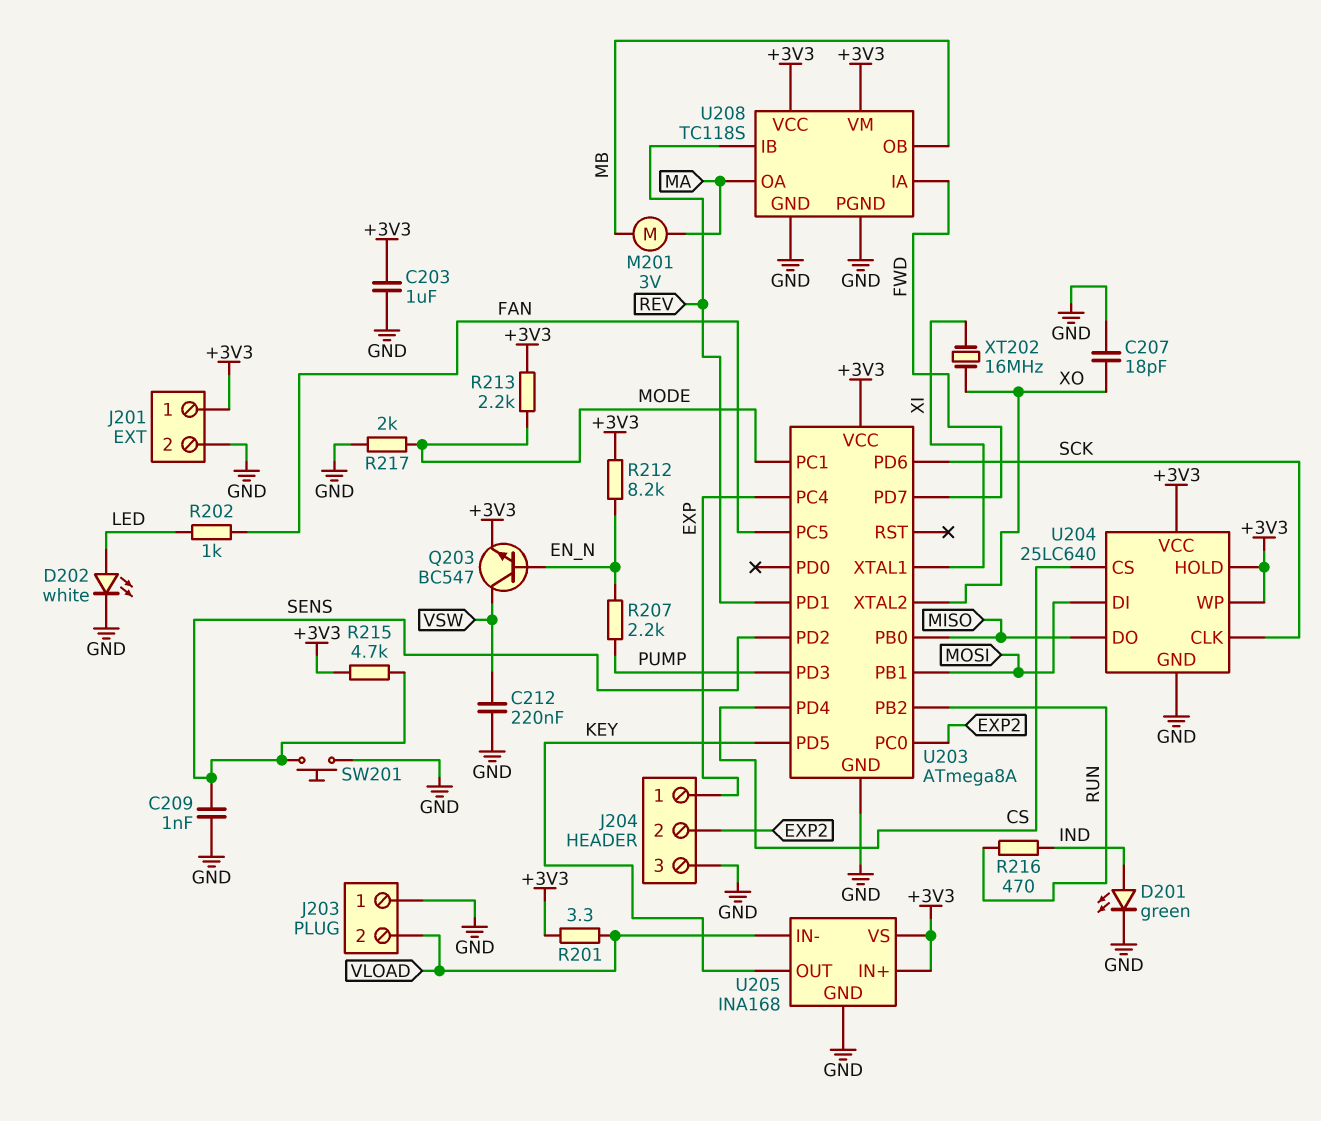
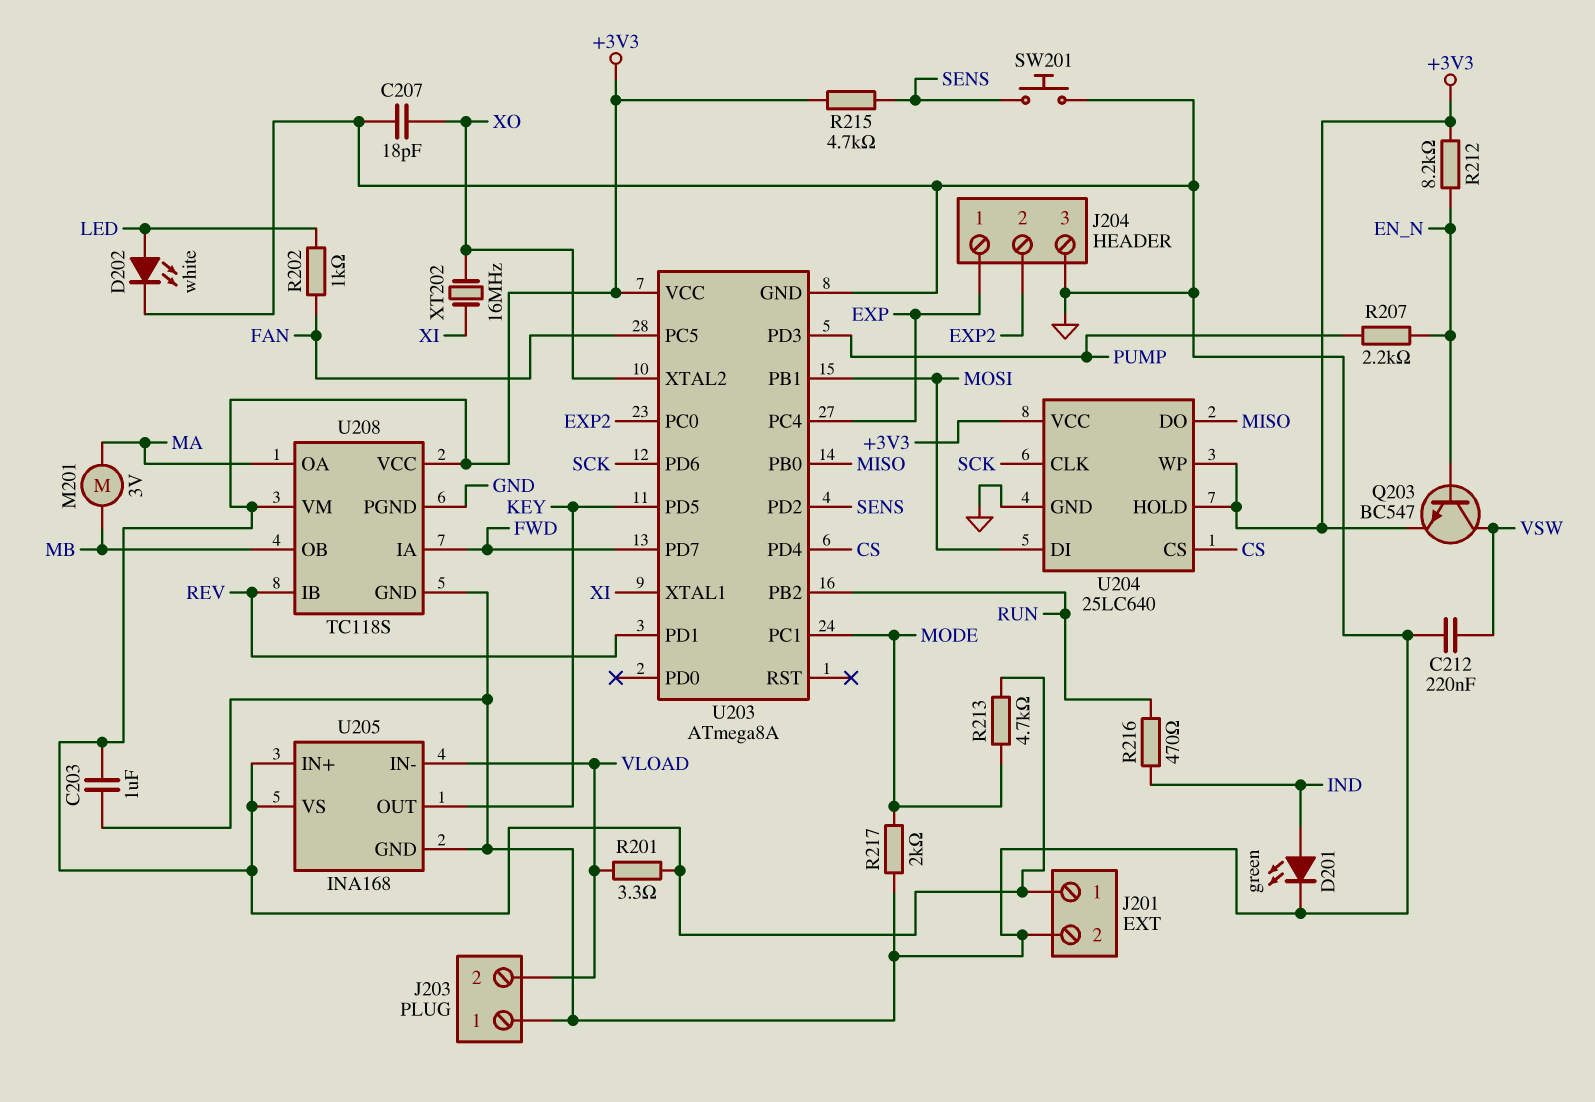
C209: 1nF (GND, SENS) -> none
R213: 2.2k (+3V3, MODE) -> 4.7k (+3V3, MODE)

